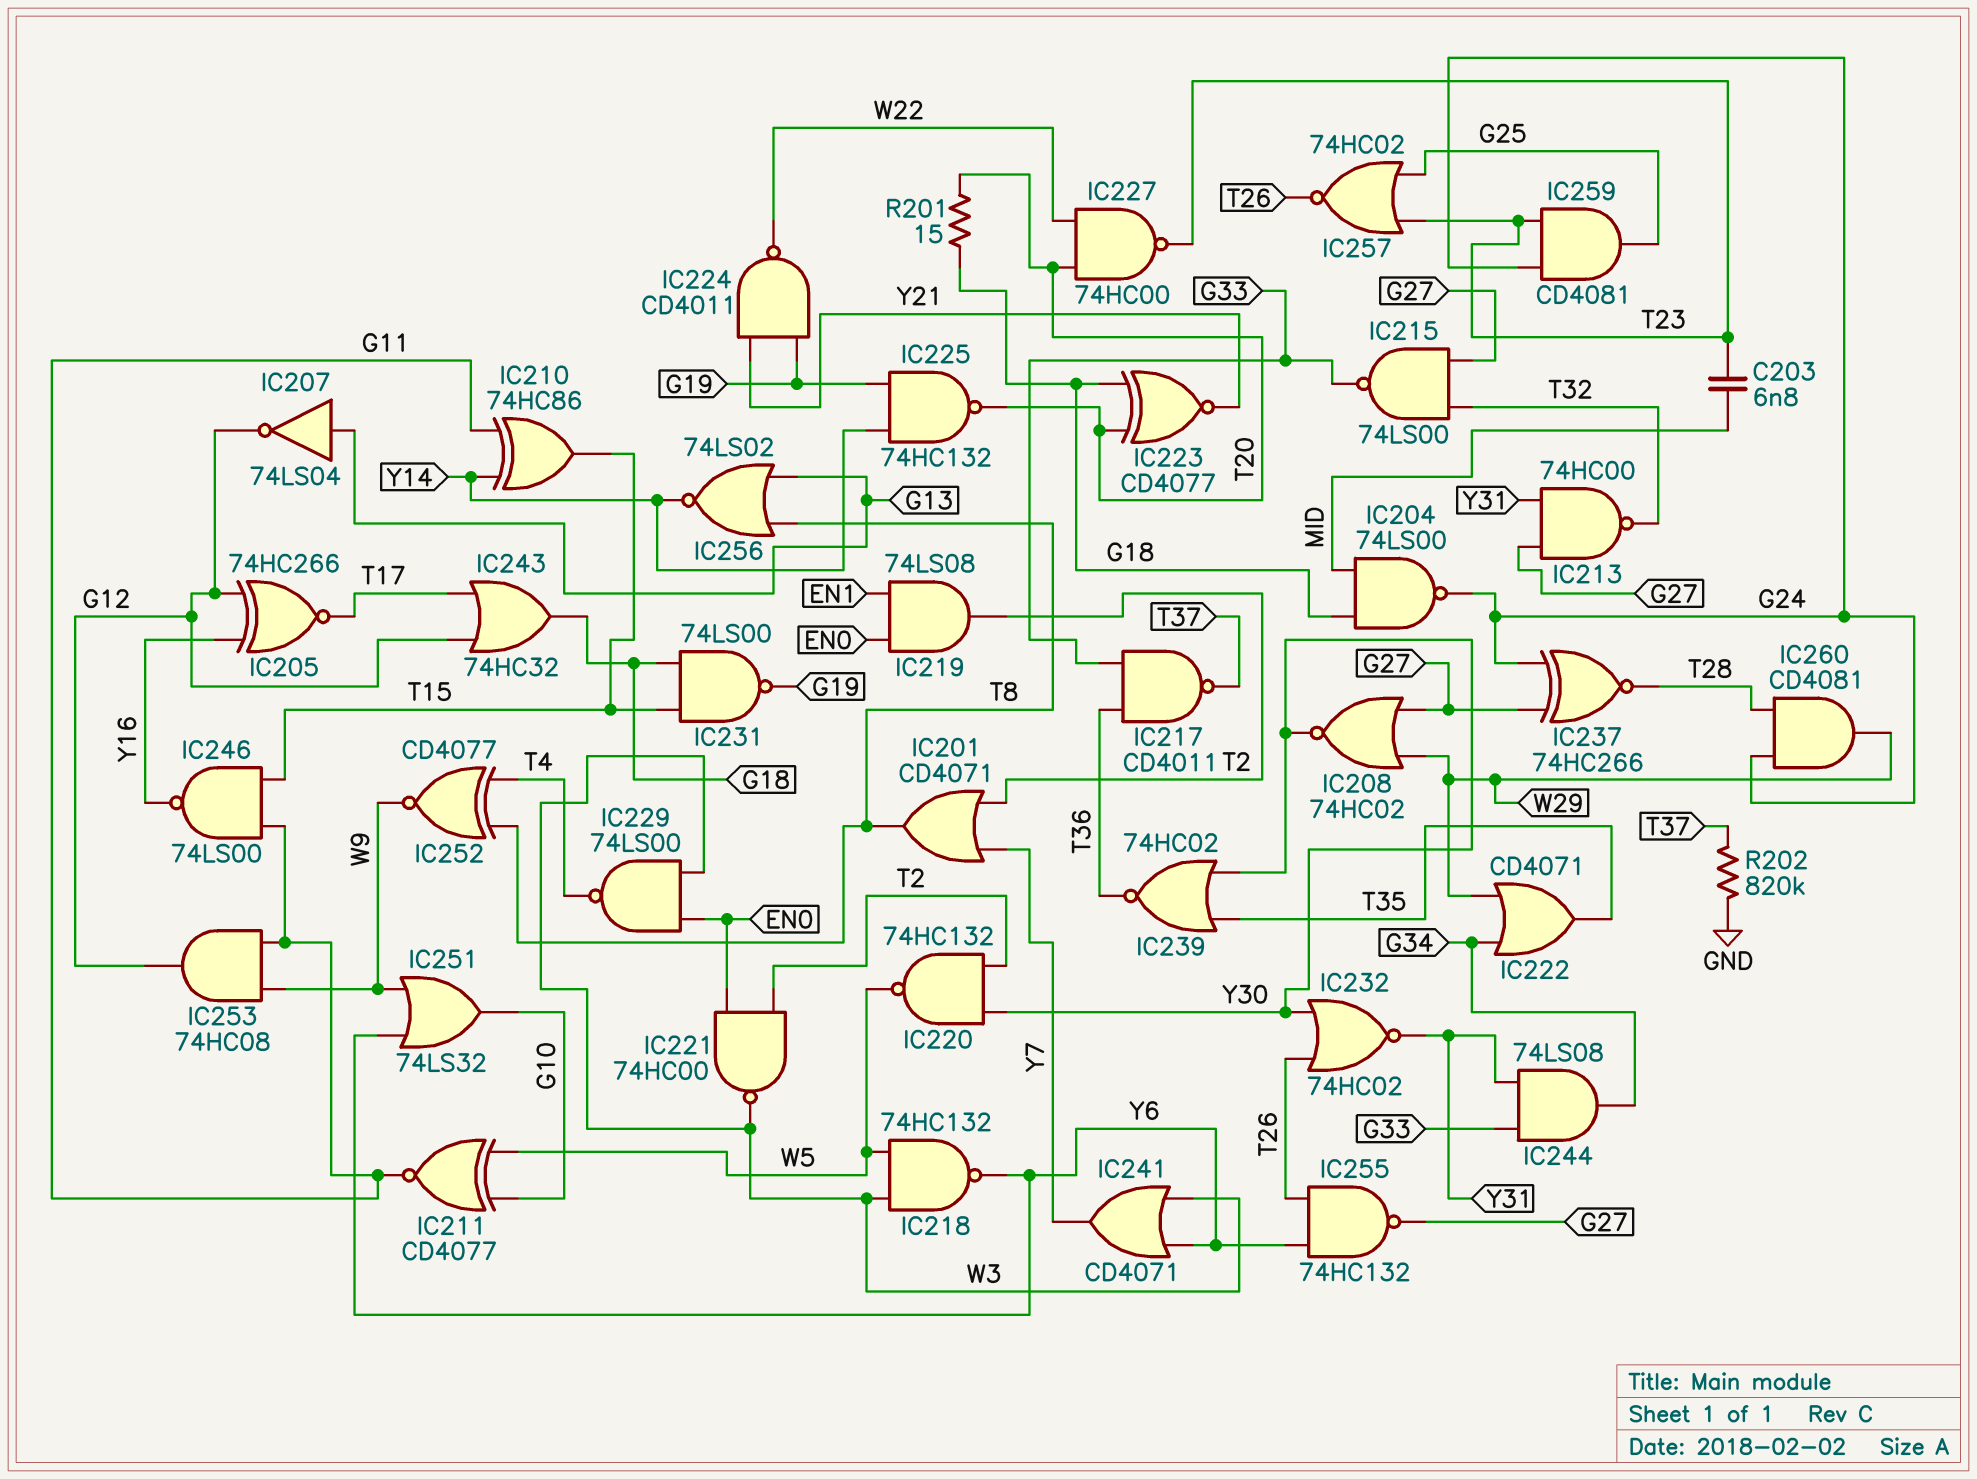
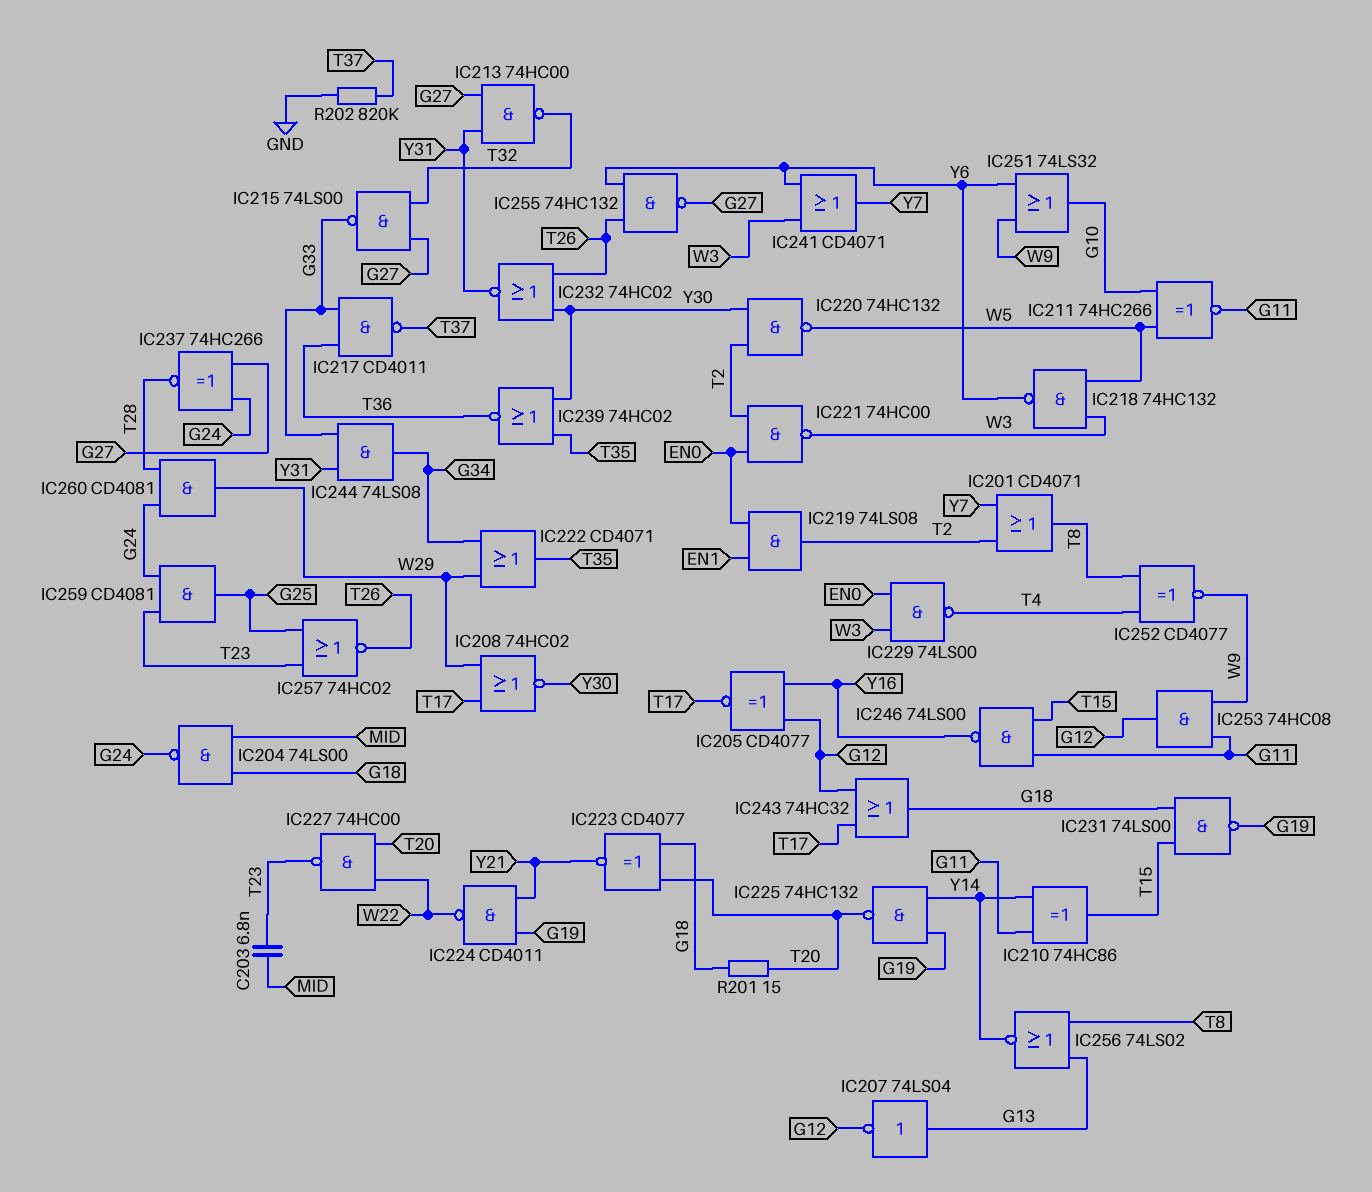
IC205: XNOR 74HC266 (in G12, in Y16, out T17) -> XNOR CD4077 (in G12, in Y16, out T17)
IC208: NOR 74HC02 (in G27, in W29, out Y30) -> NOR 74HC02 (in T17, in W29, out Y30)
IC211: XNOR CD4077 (in G10, in W5, out G11) -> XNOR 74HC266 (in G10, in W5, out G11)

